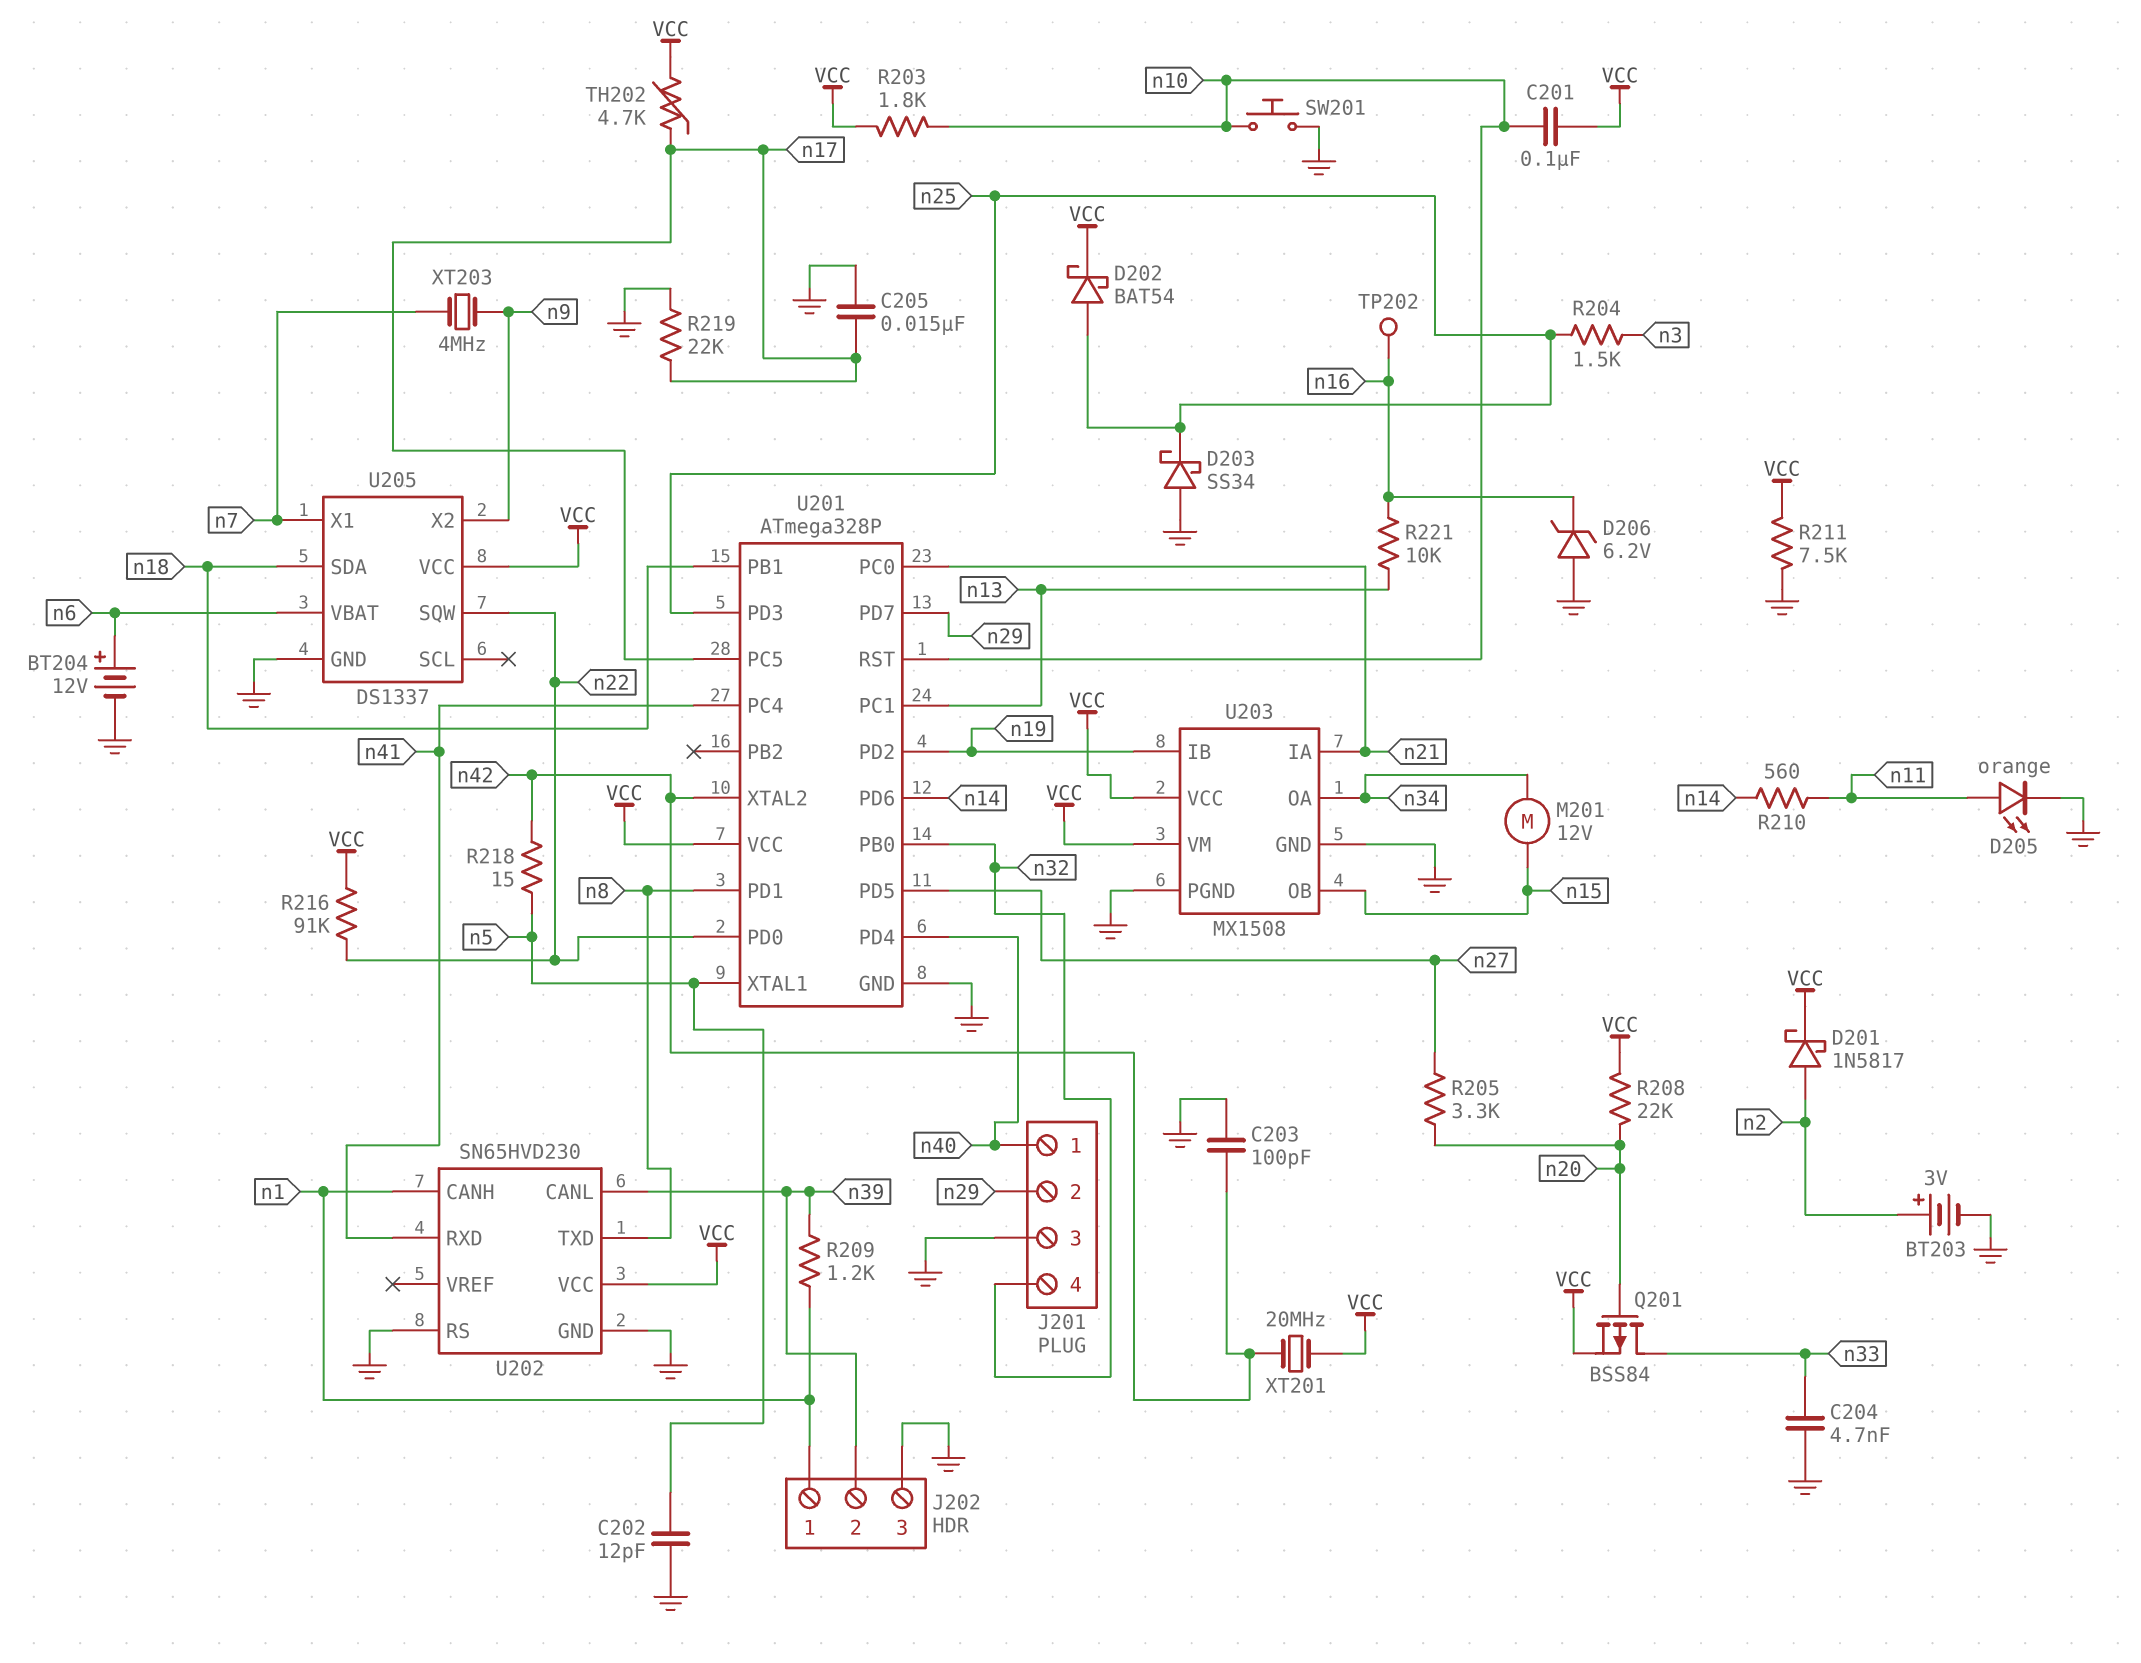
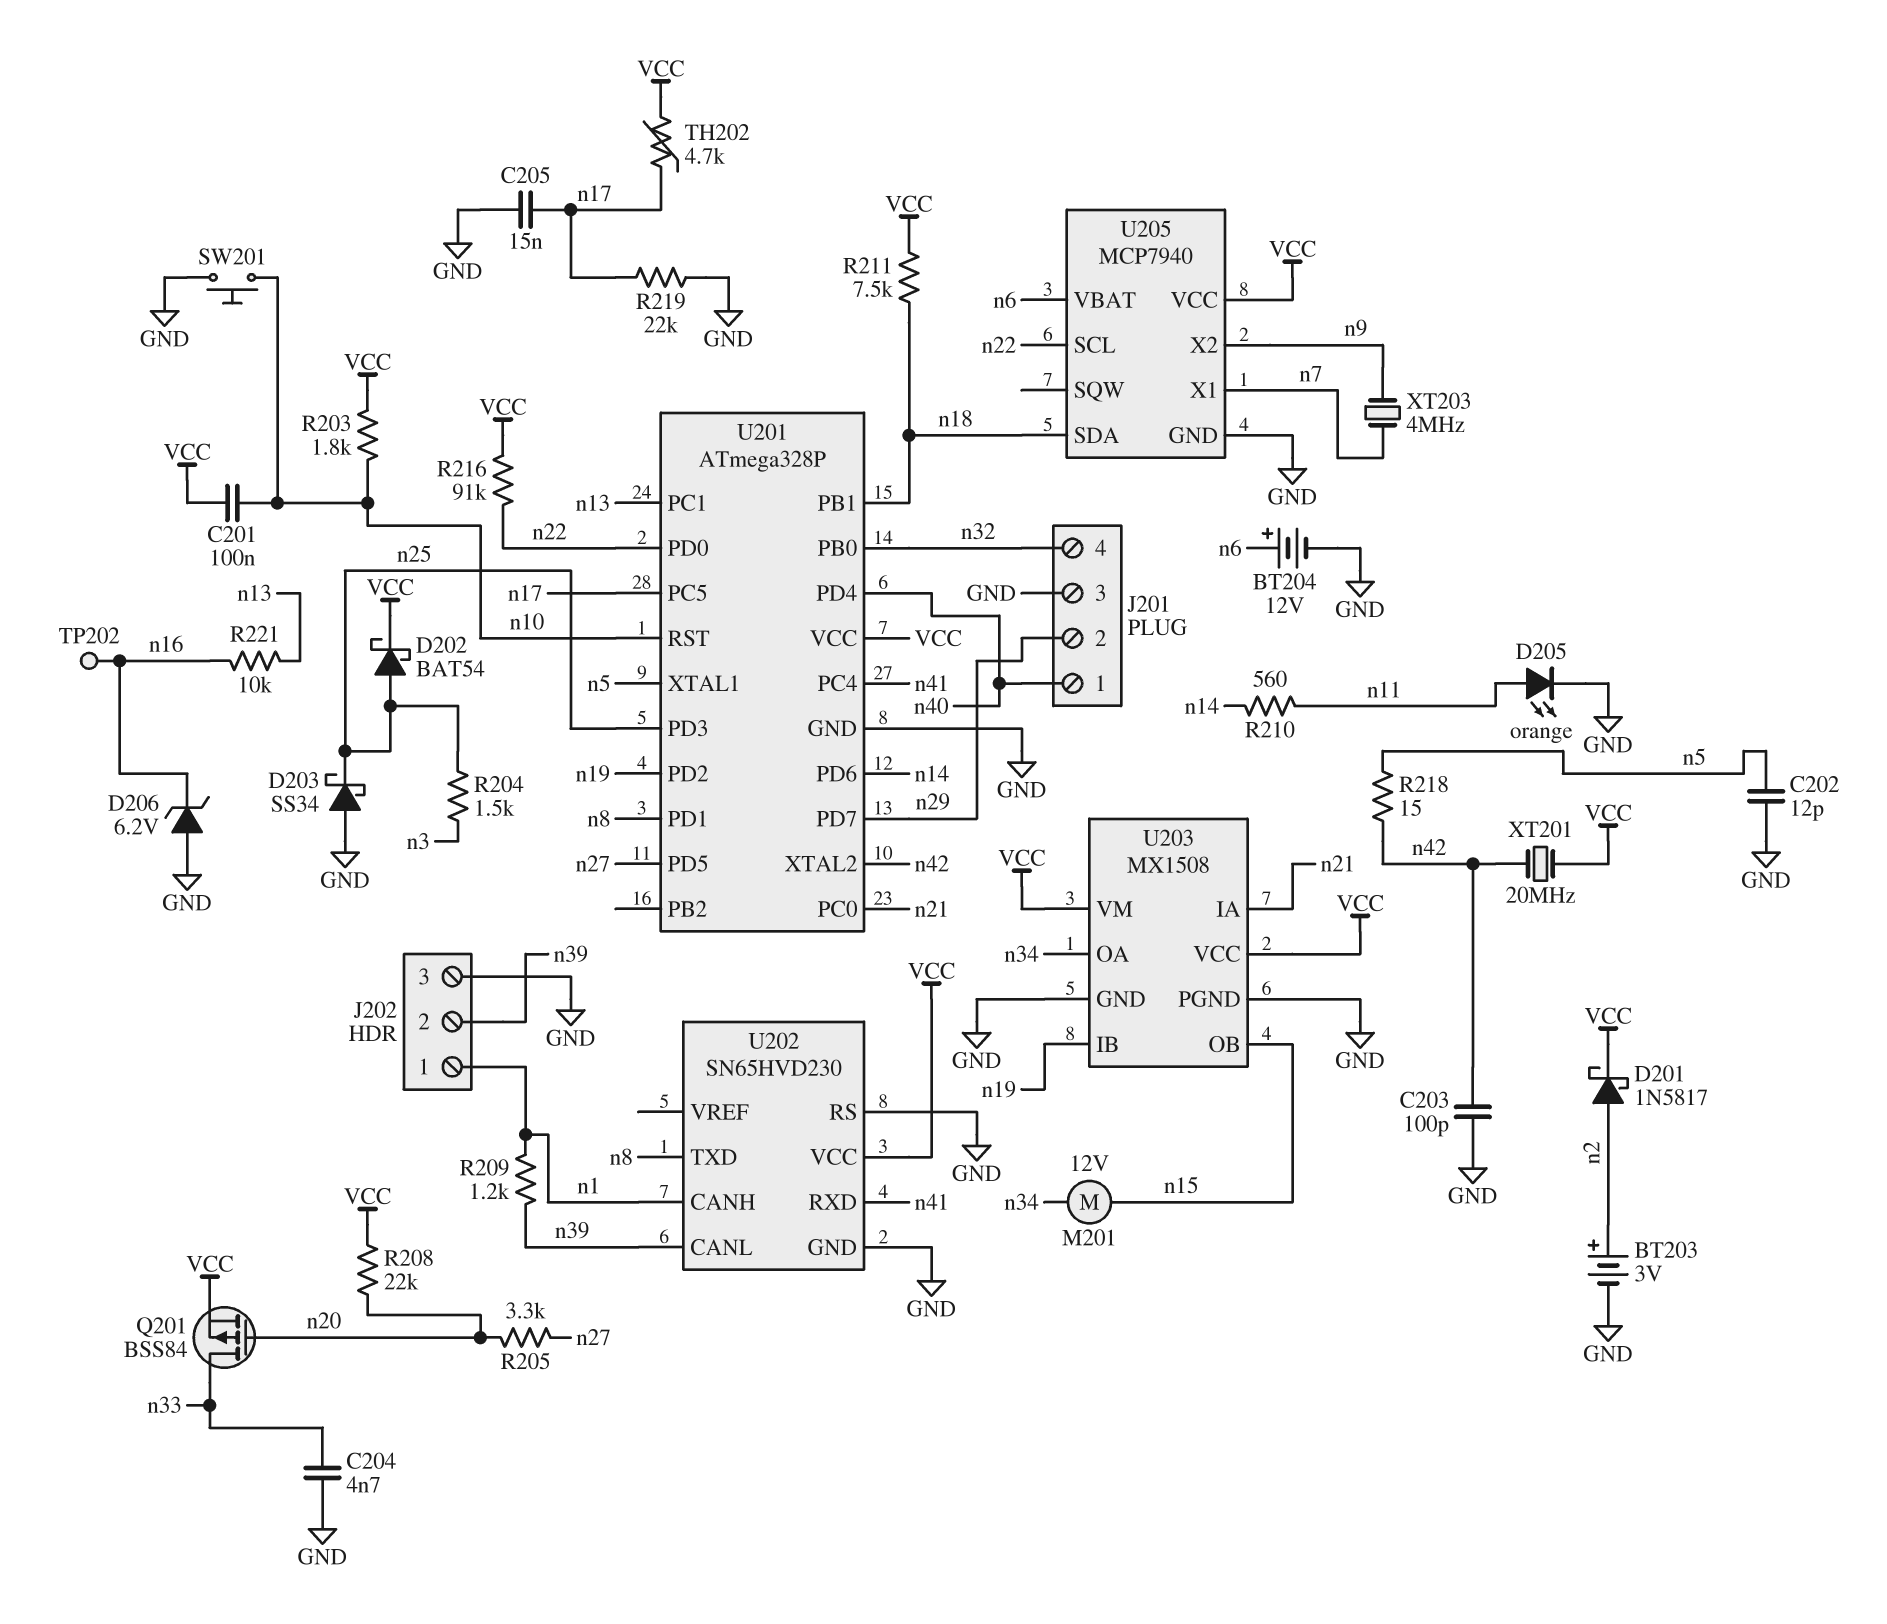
R211: 7.5k (GND, VCC) -> 7.5k (VCC, n18)
U205: DS1337 -> MCP7940
U205 pin SCL: none -> n22
U205 pin SQW: n22 -> none

